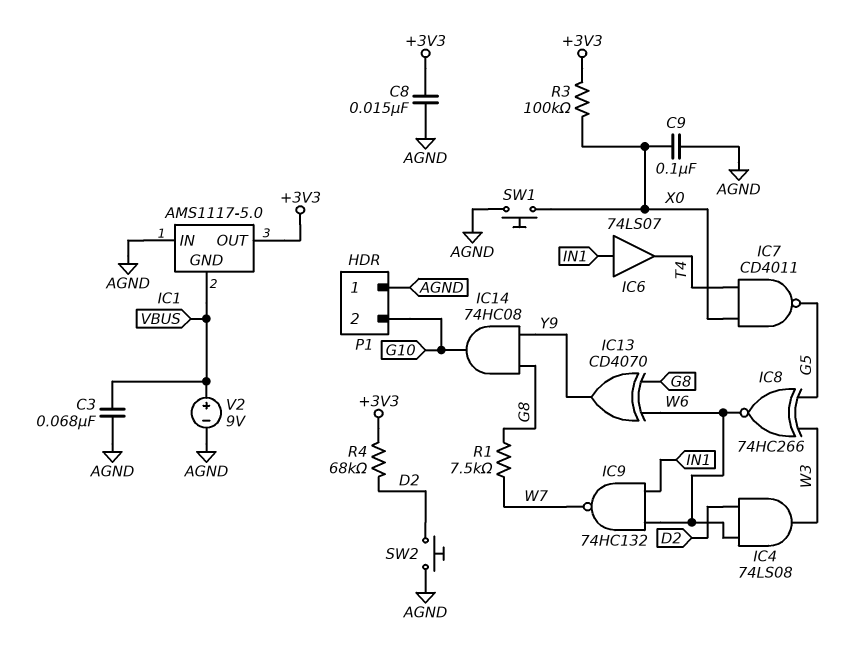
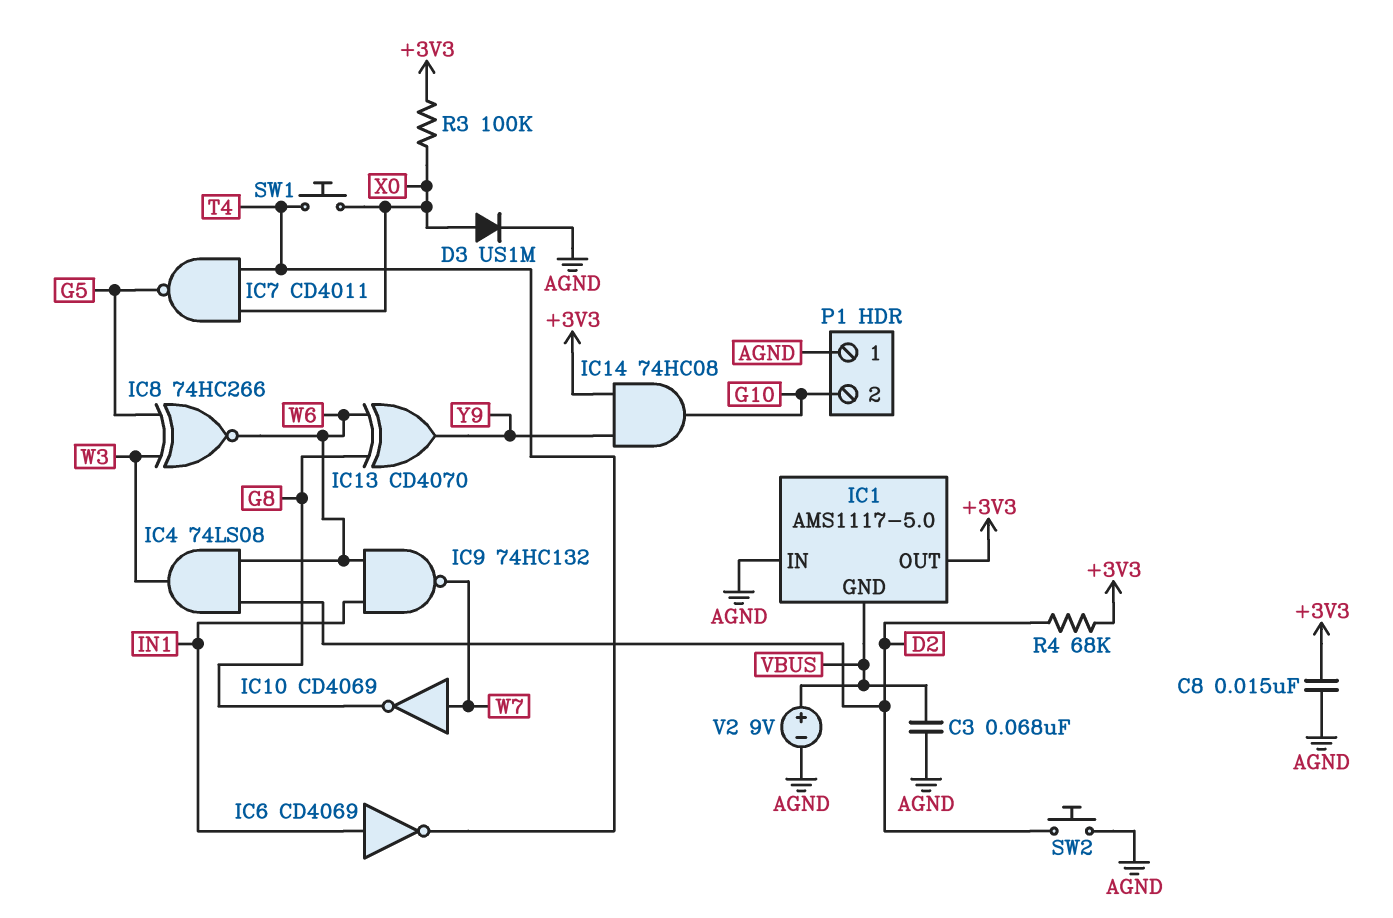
C9: 100nF (AGND, X0) -> none
D3: none -> diode US1M (A X0, K AGND)
IC6: buffer 74LS07 (in IN1, out T4) -> NOT CD4069 (in IN1, out T4)
IC10: none -> NOT CD4069 (in W7, out G8)
IC14: AND 74HC08 (in G8, in Y9, out G10) -> AND 74HC08 (in +3V3, in Y9, out G10)
R1: 7.5k (G8, W7) -> none
SW1: button (AGND, X0) -> button (T4, X0)

